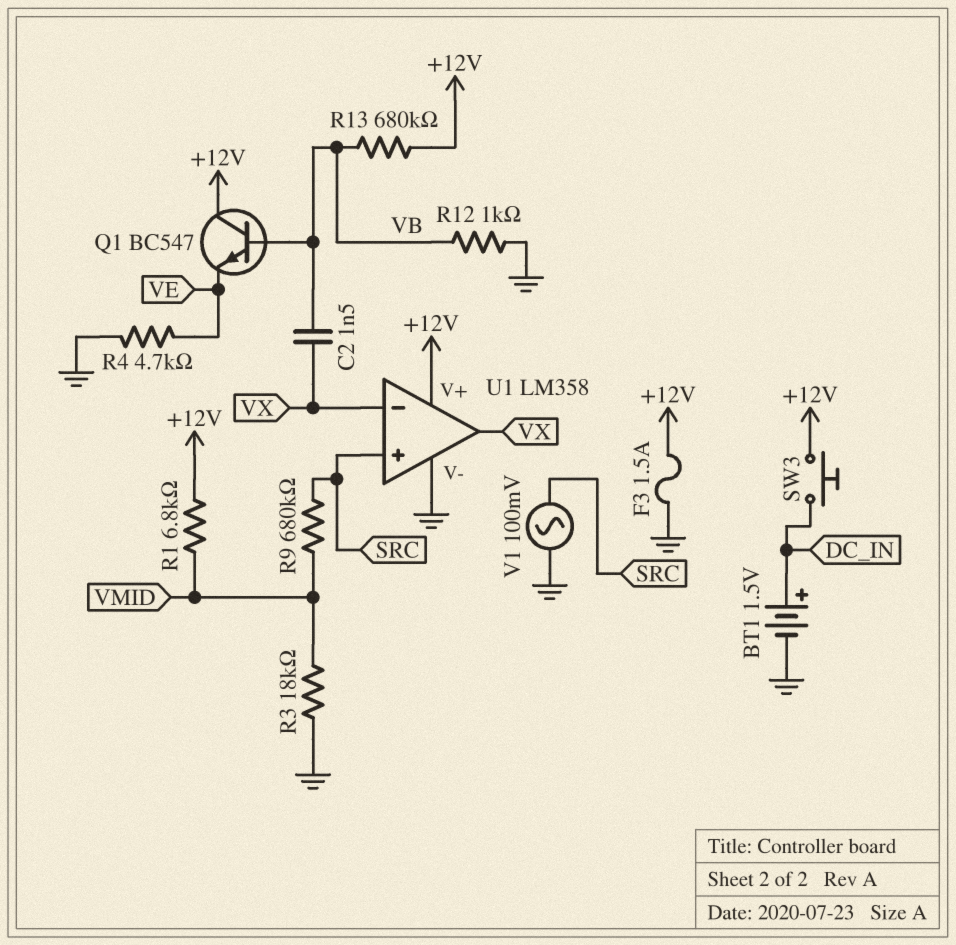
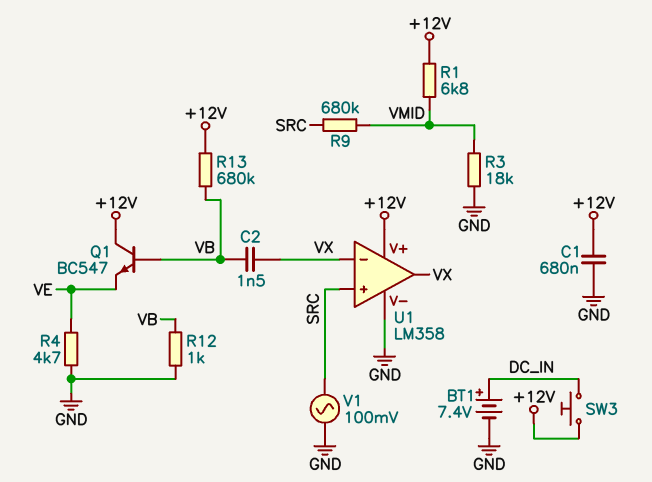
BT1: 1.5V (plus DC_IN, minus GND) -> 7.4V (plus DC_IN, minus GND)
C1: none -> 680nF (+12V, GND)
F3: 1.5A (+12V, GND) -> none

